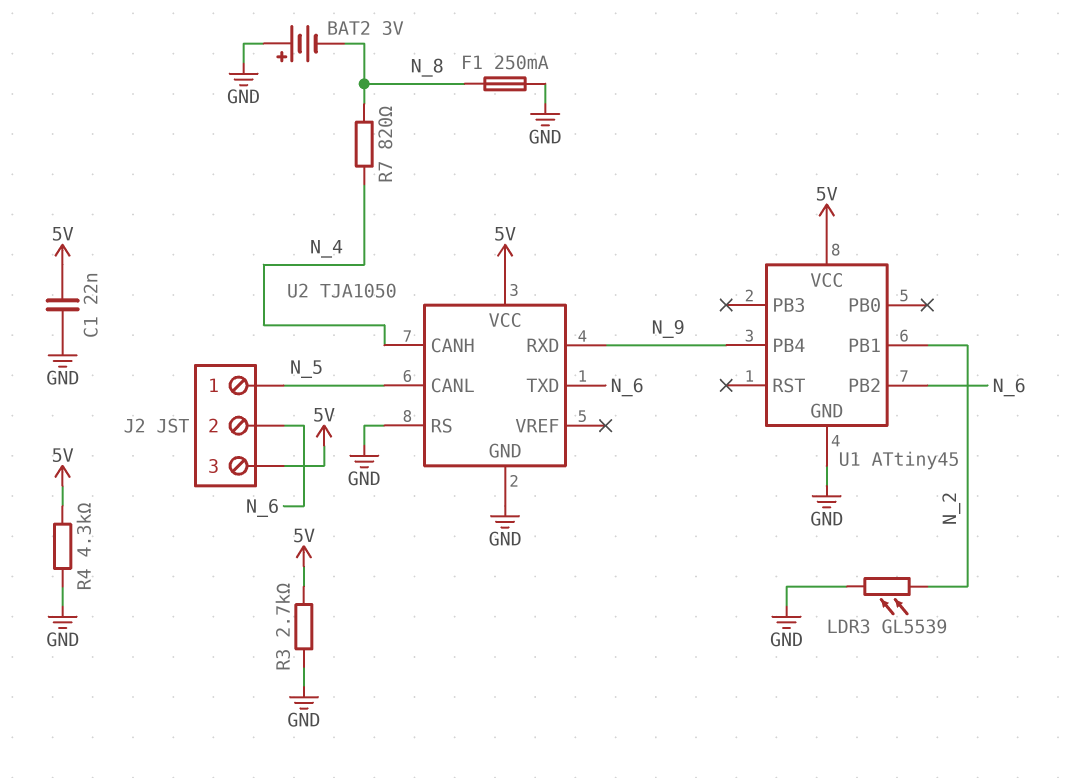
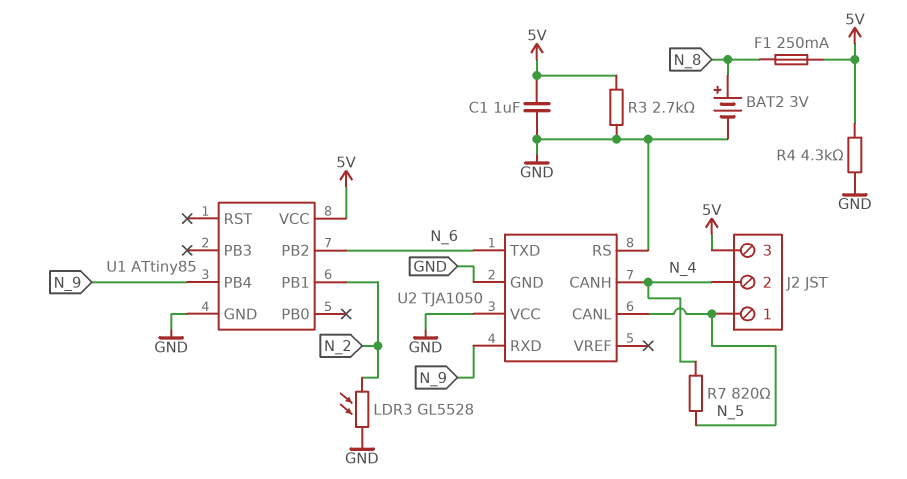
BAT2: 3V (plus GND, minus N_8) -> 3V (plus N_8, minus GND)
C1: 22nF (5V, GND) -> 1uF (5V, GND)
F1: 250mA (GND, N_8) -> 250mA (5V, N_8)
J2 pin 2: N_6 -> N_4
LDR3: GL5539 (GND, N_2) -> GL5528 (GND, N_2)
R7: 820 (N_4, N_8) -> 820 (N_4, N_5)
U1: ATtiny45 -> ATtiny85
U2 pin VCC: 5V -> GND

